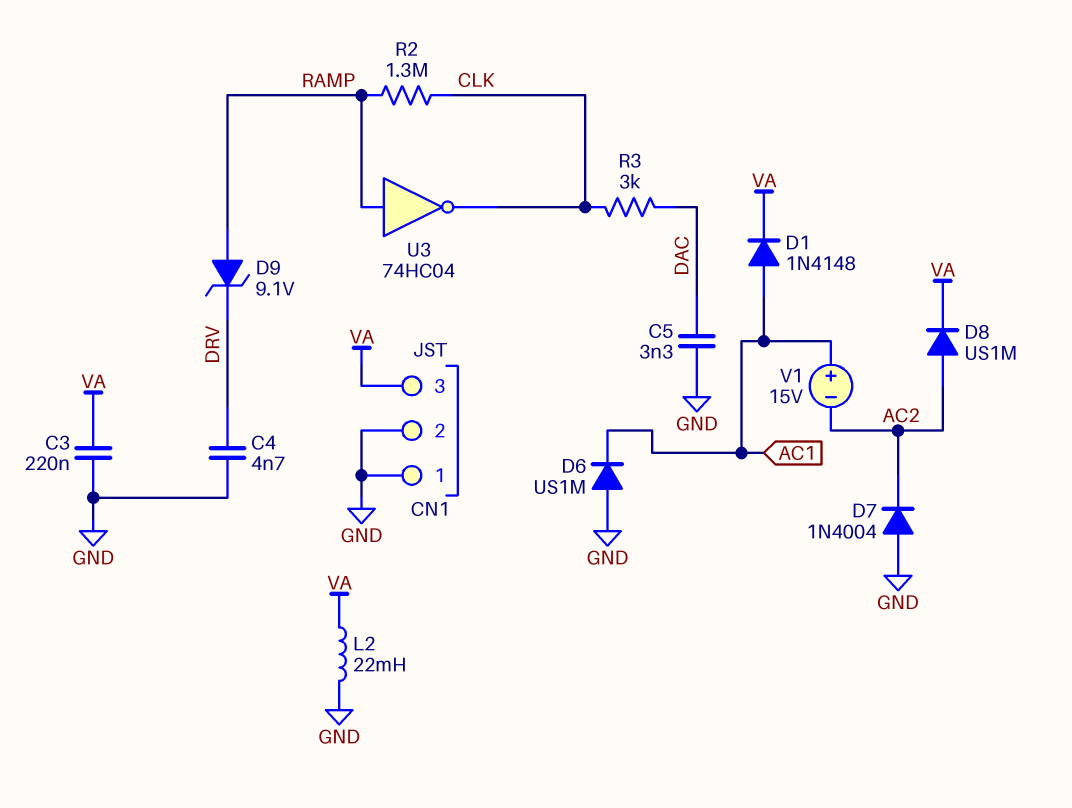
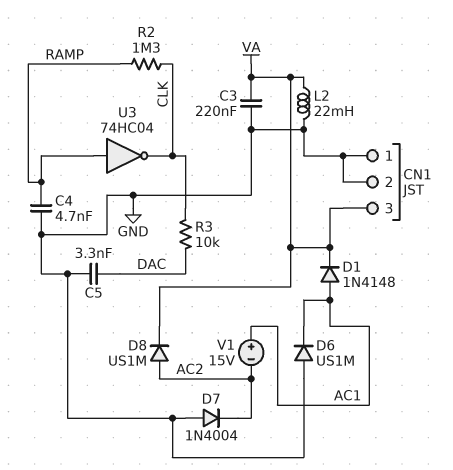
C4: 4.7nF (DRV, GND) -> 4.7nF (GND, RAMP)
D9: zener 9.1V (A RAMP, K DRV) -> none
R3: 3k (CLK, DAC) -> 10k (CLK, DAC)

